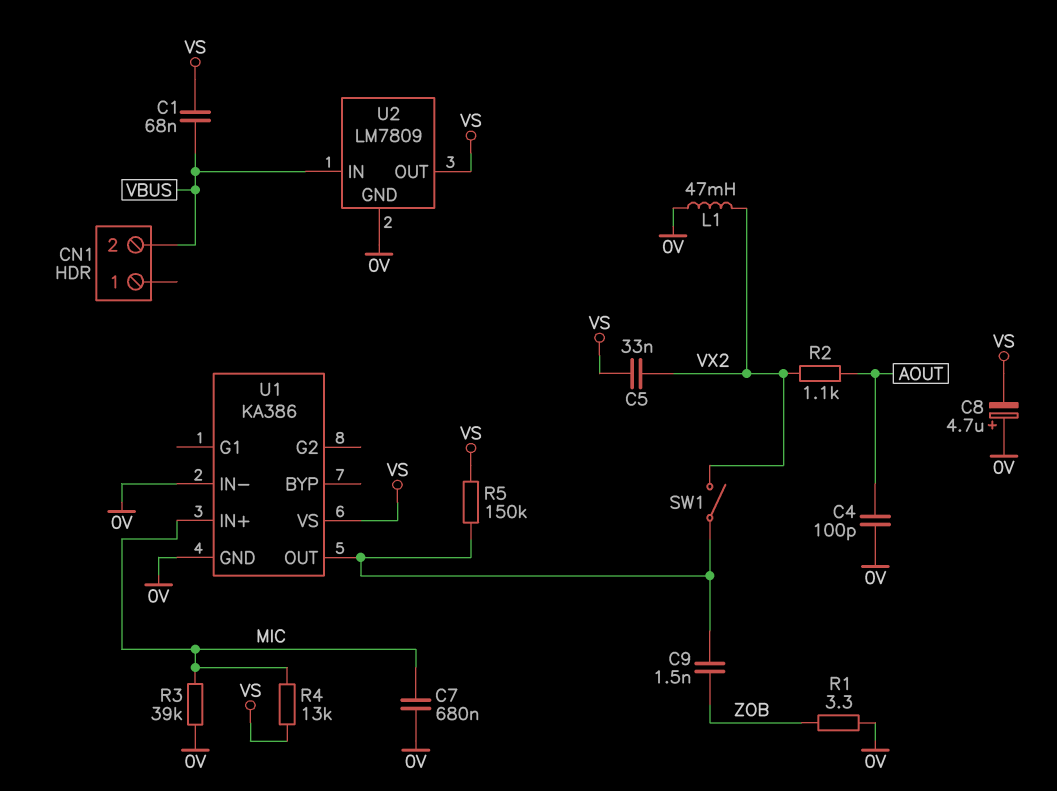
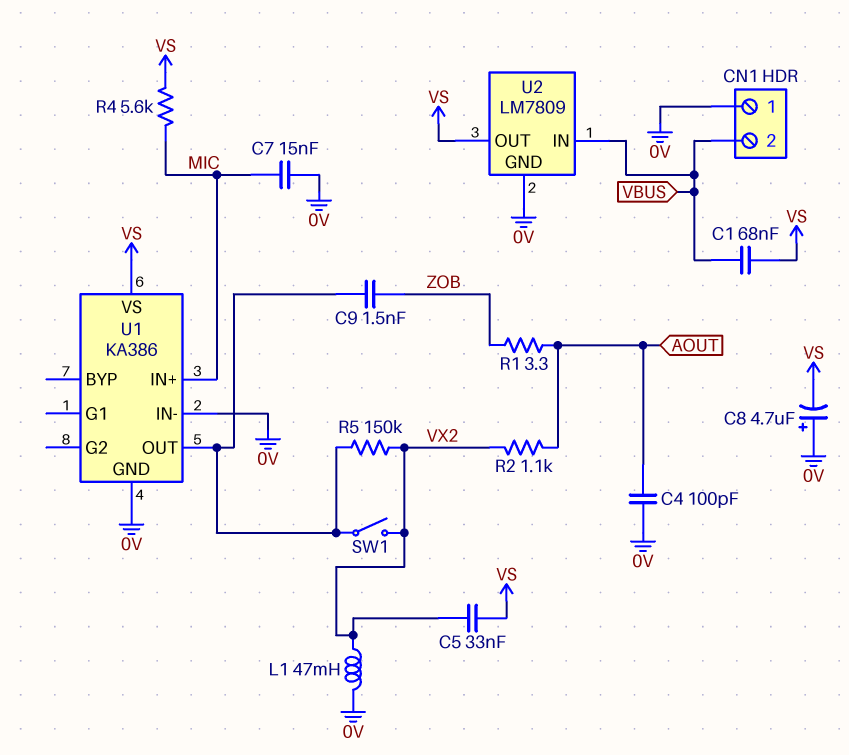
C7: 680nF (0V, MIC) -> 15nF (0V, MIC)
CN1 pin 1: none -> 0V
R1: 3.3 (0V, ZOB) -> 3.3 (AOUT, ZOB)
R3: 39k (0V, MIC) -> none
R4: 13k (MIC, VS) -> 5.6k (MIC, VS)
R5: 150k (U1/OUT, VS) -> 150k (U1/OUT, VX2)

